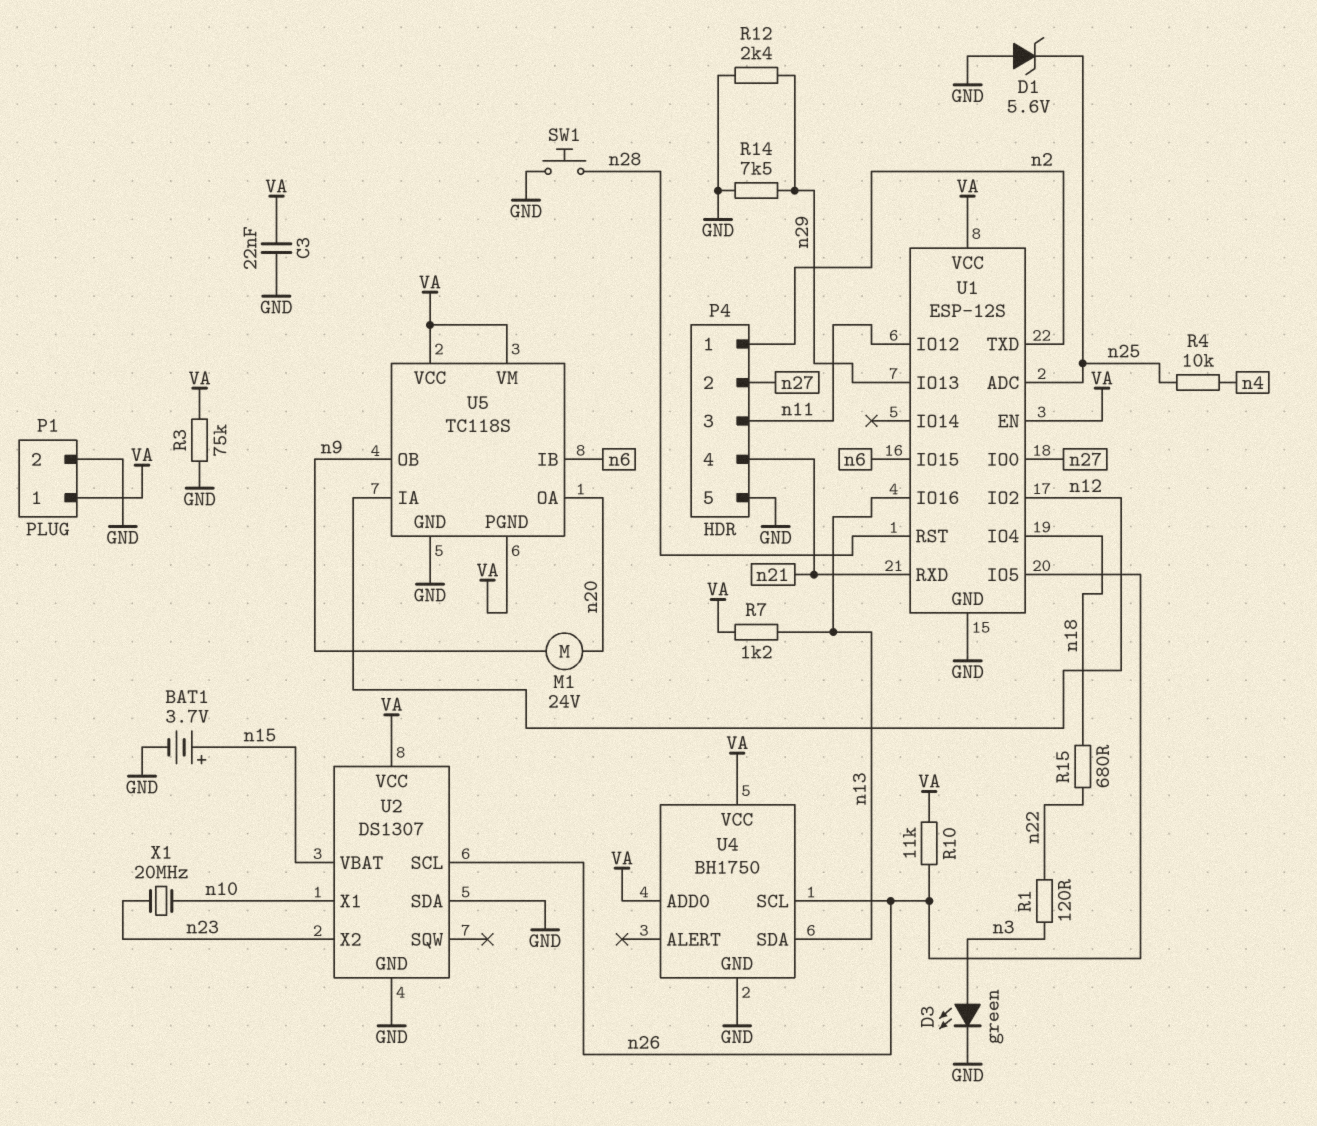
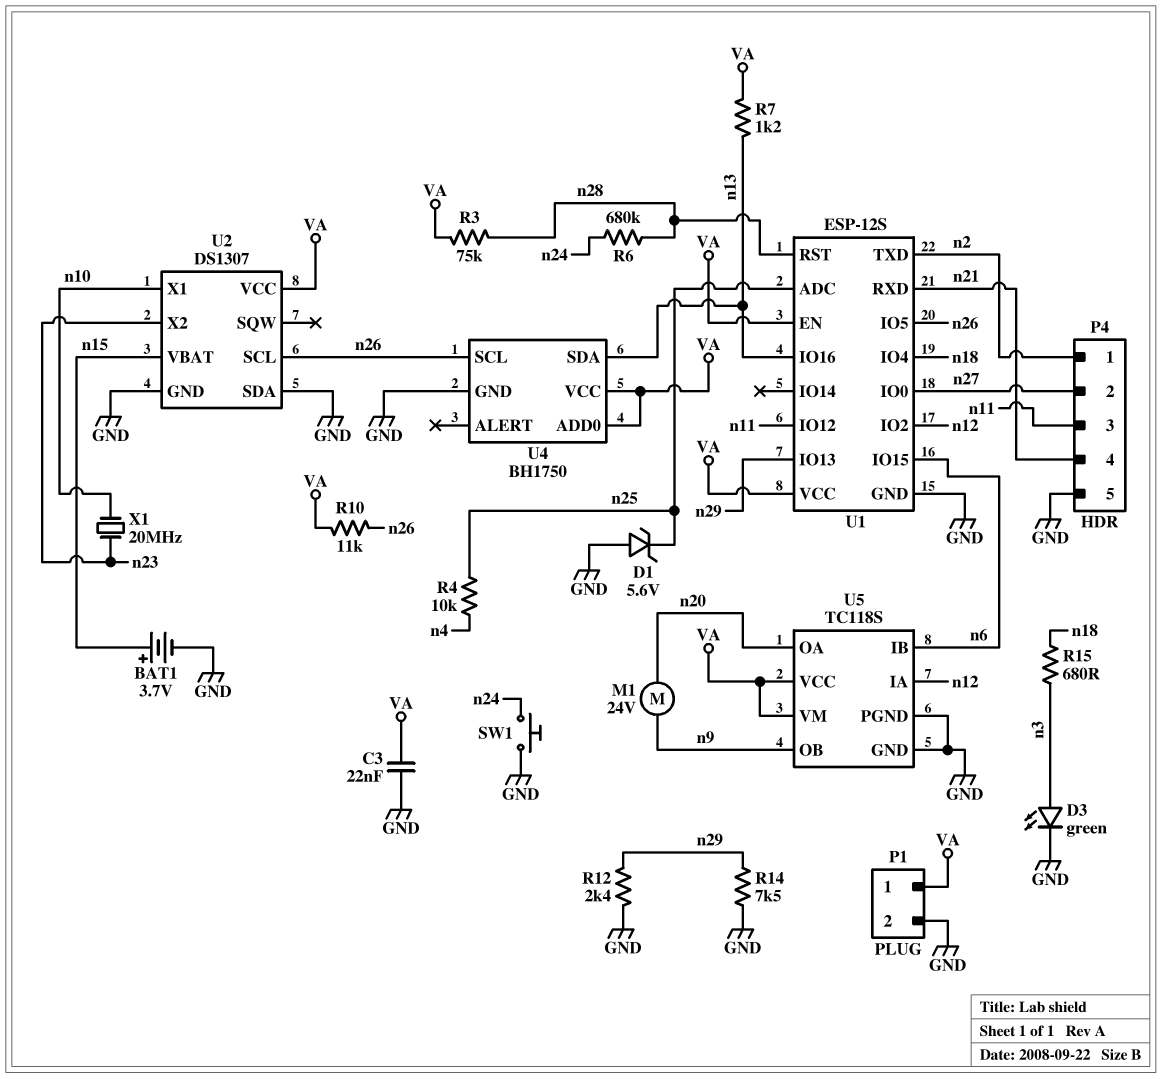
R1: 120 (n3, n22) -> none
R3: 75k (GND, VA) -> 75k (VA, n28)
R6: none -> 680k (n24, n28)
R15: 680 (n18, n22) -> 680 (n3, n18)
SW1: button (GND, n28) -> button (GND, n24)
U5 pin PGND: VA -> GND

